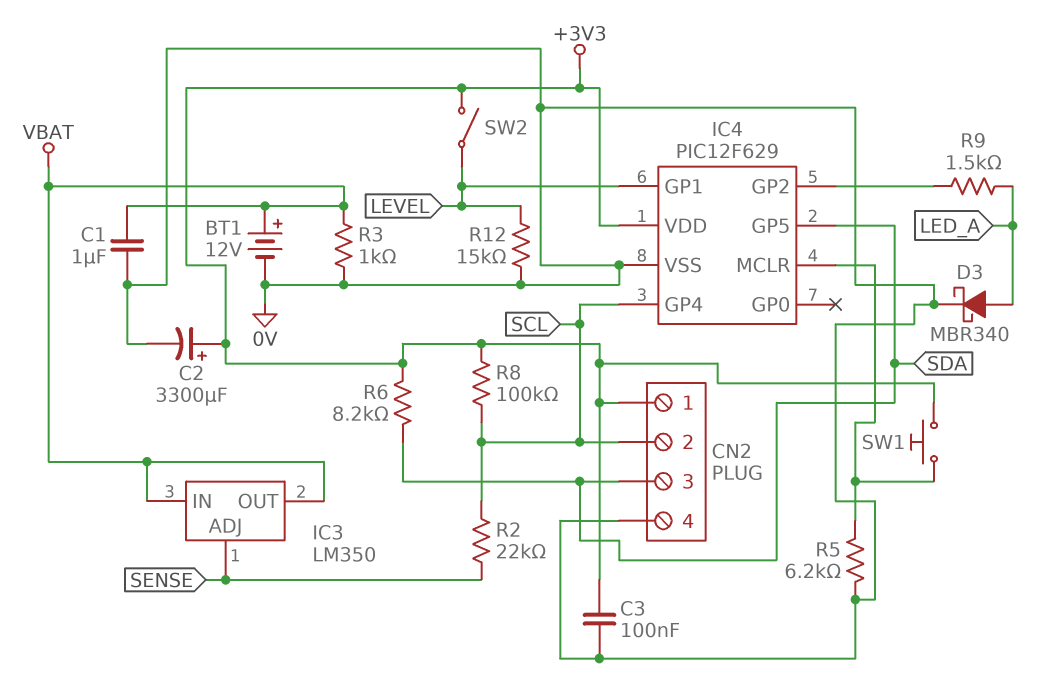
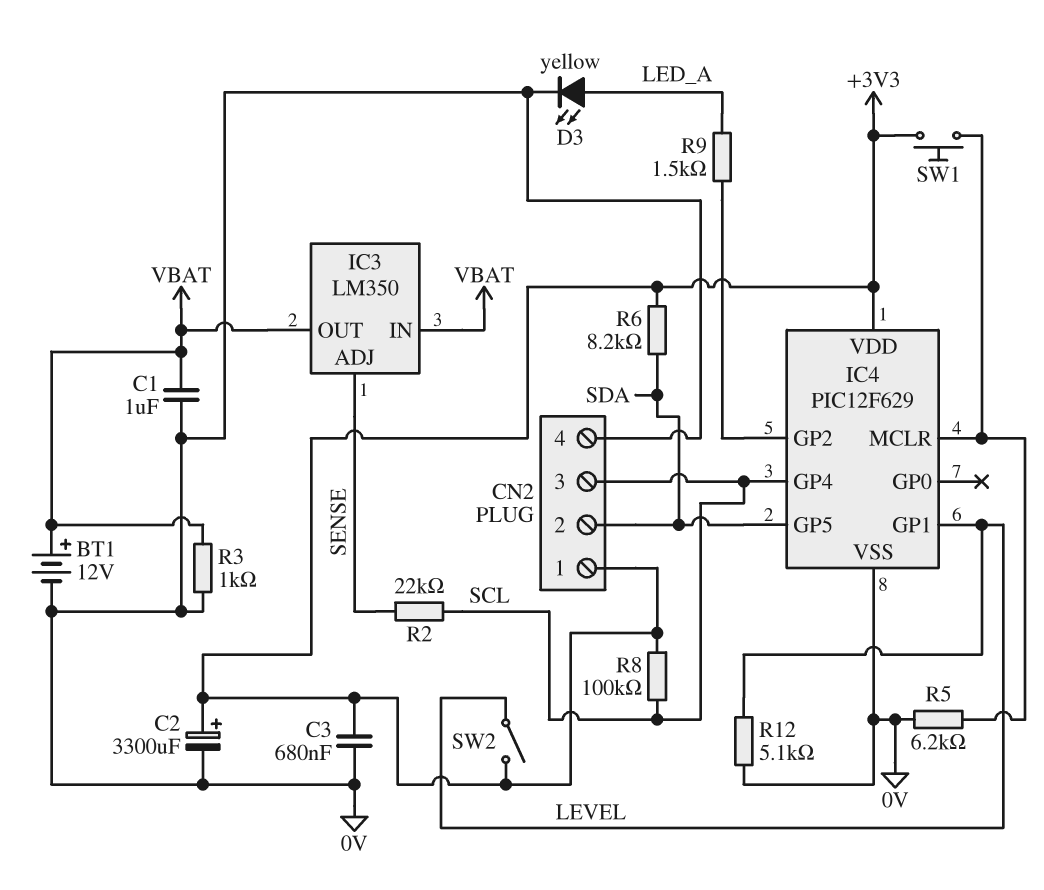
C3: 100nF (+3V3, 0V) -> 680nF (+3V3, 0V)
CN2 pin 2: SCL -> SDA
CN2 pin 3: SDA -> SCL
D3: schottky MBR340 (A LED_A, K 0V) -> LED yellow (A LED_A, K 0V)
R12: 15k (0V, LEVEL) -> 5.1k (0V, LEVEL)

